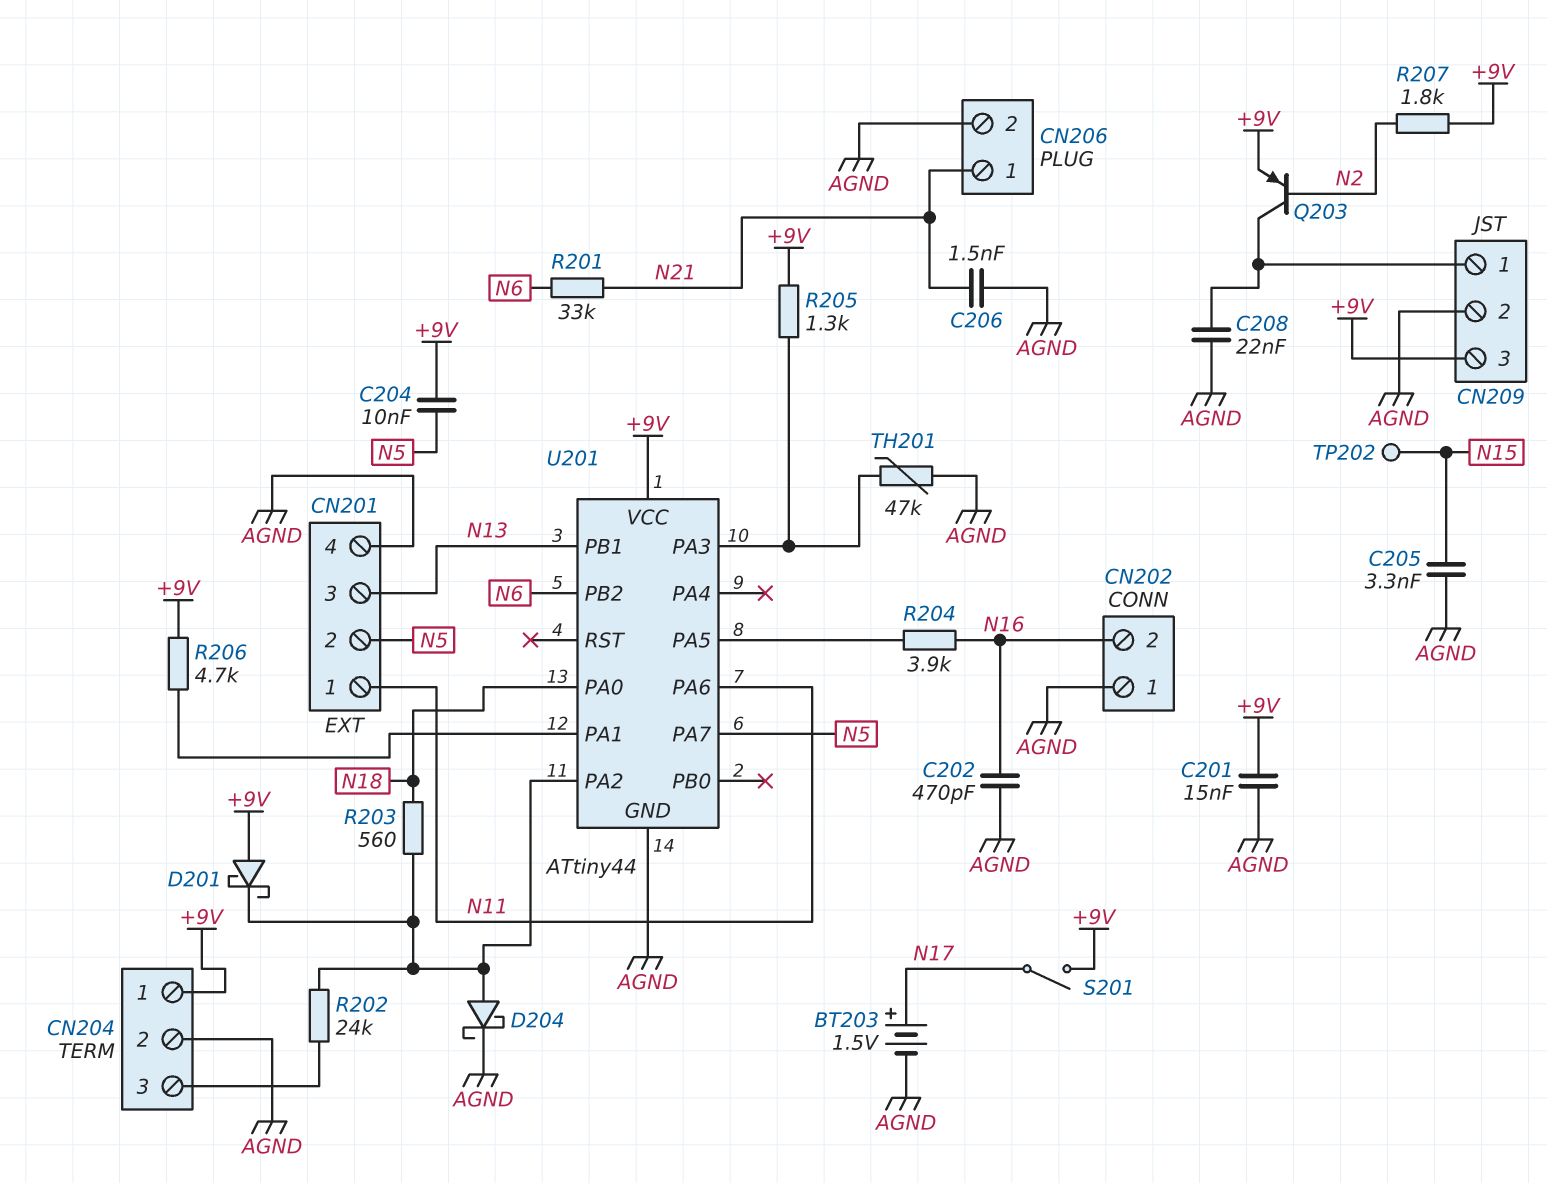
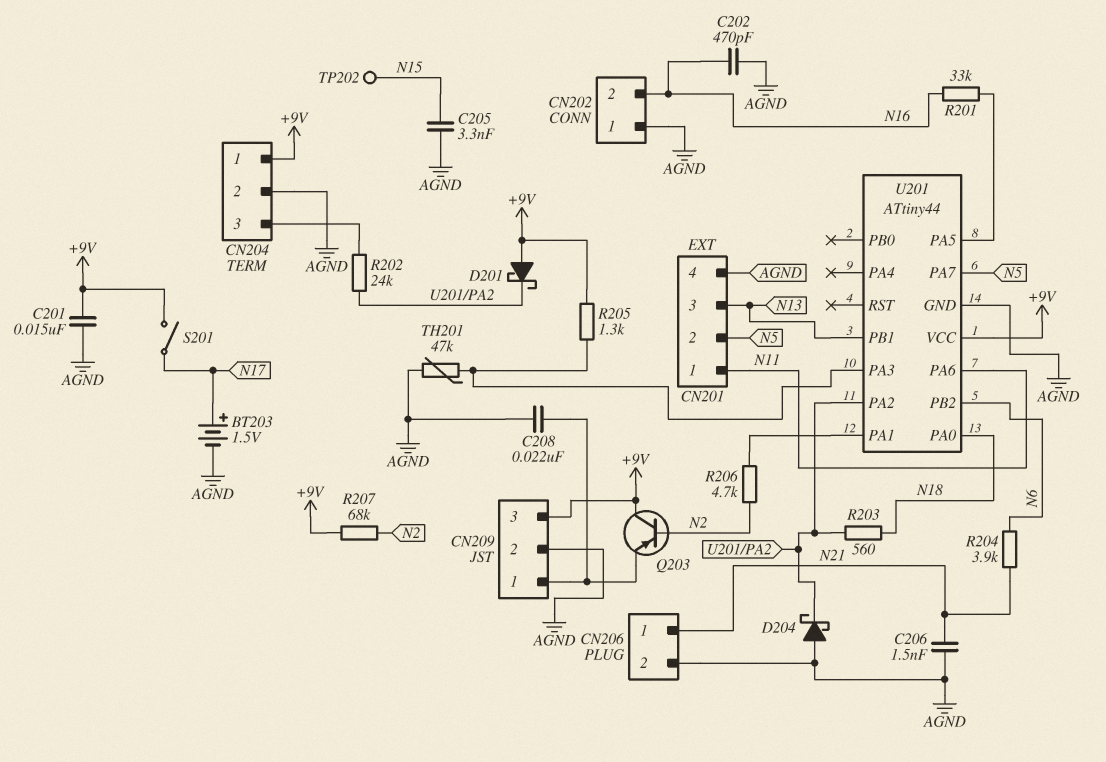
C204: 10nF (+9V, N5) -> none
D204: schottky (A U201/PA2, K AGND) -> schottky (A AGND, K U201/PA2)
Q203: PNP (B N2, C CN209/1, E +9V) -> PNP (B N2, C +9V, E CN209/1)
R201: 33k (N6, N21) -> 33k (N16, U201/PA5)
R204: 3.9k (N16, U201/PA5) -> 3.9k (N6, N21)
R206: 4.7k (+9V, U201/PA1) -> 4.7k (N2, U201/PA1)
R207: 1.8k (+9V, N2) -> 68k (+9V, N2)

